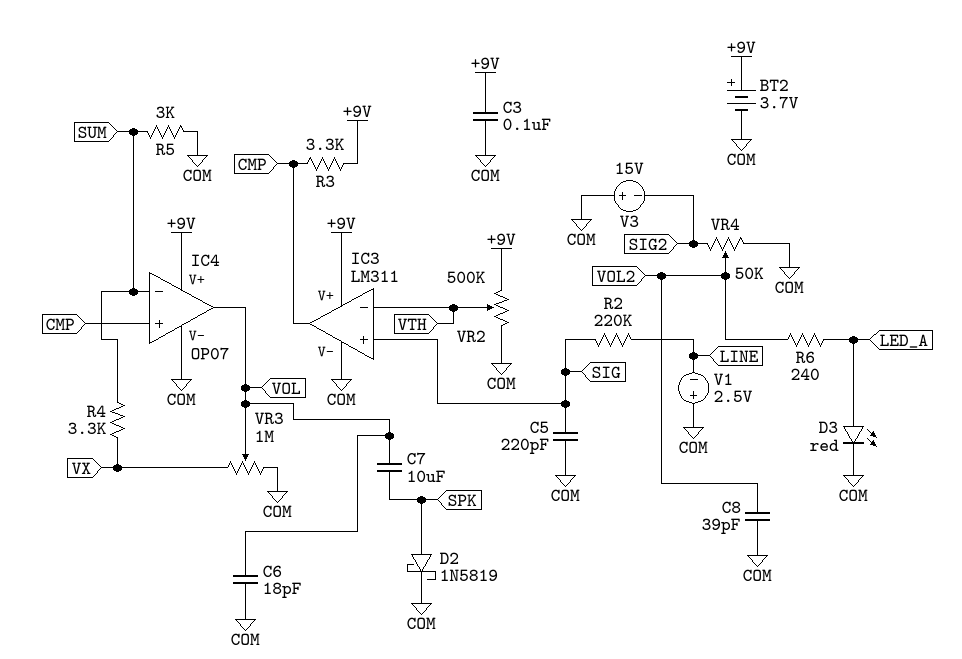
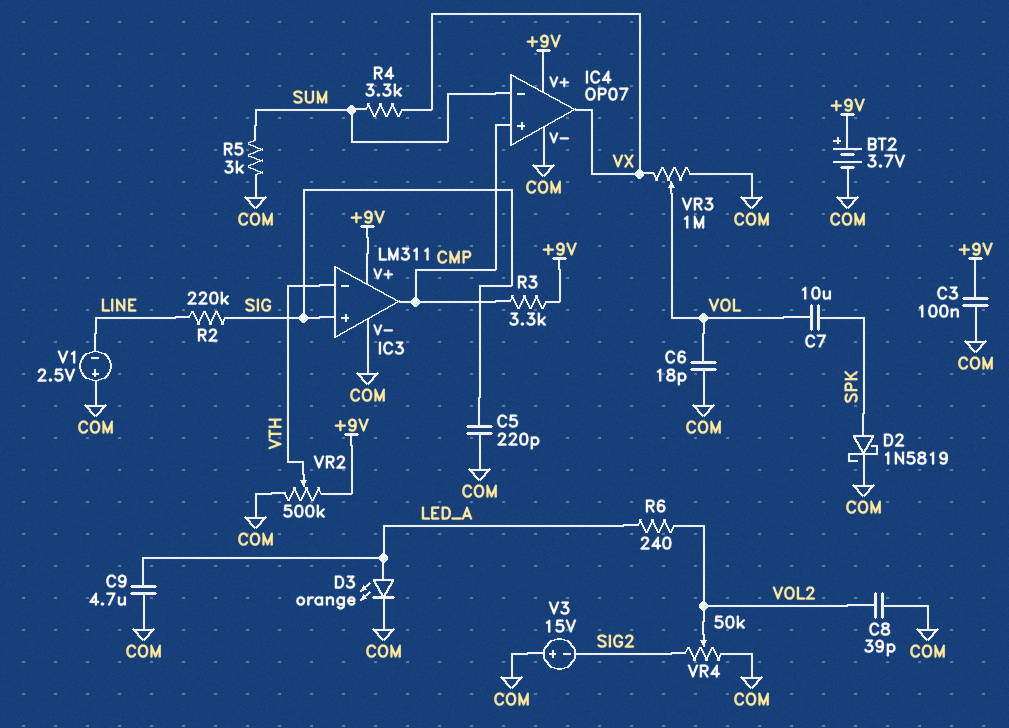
C9: none -> 4.7uF (COM, LED_A)
D3: LED red (A LED_A, K COM) -> LED orange (A LED_A, K COM)
IC4 pin out: VOL -> VX

